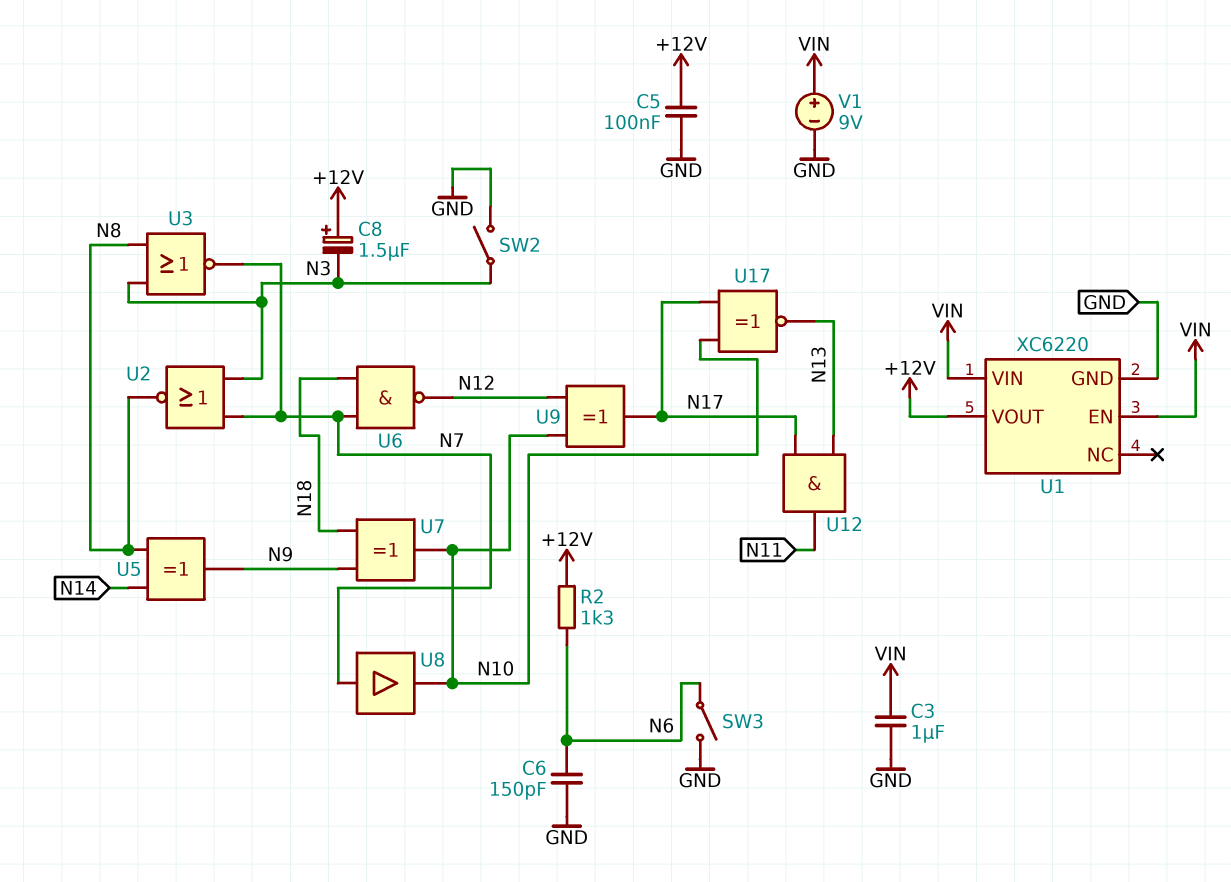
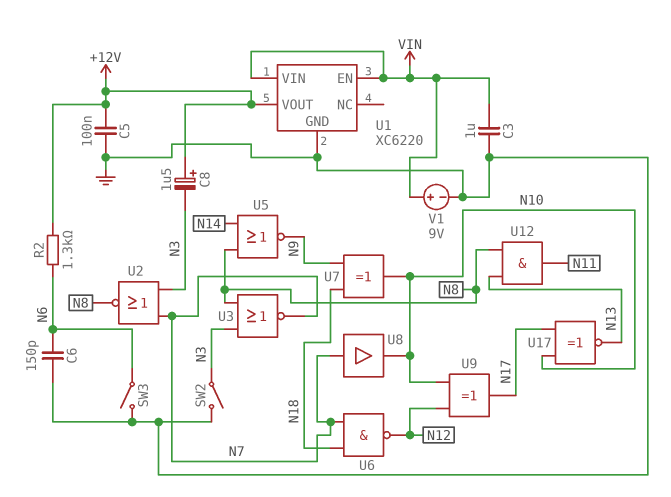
U5: XOR (in N8, in N14, out N9) -> NOR (in N8, in N14, out N9)
U12: AND (in N13, in N17, out N11) -> AND (in N8, in N13, out N11)

